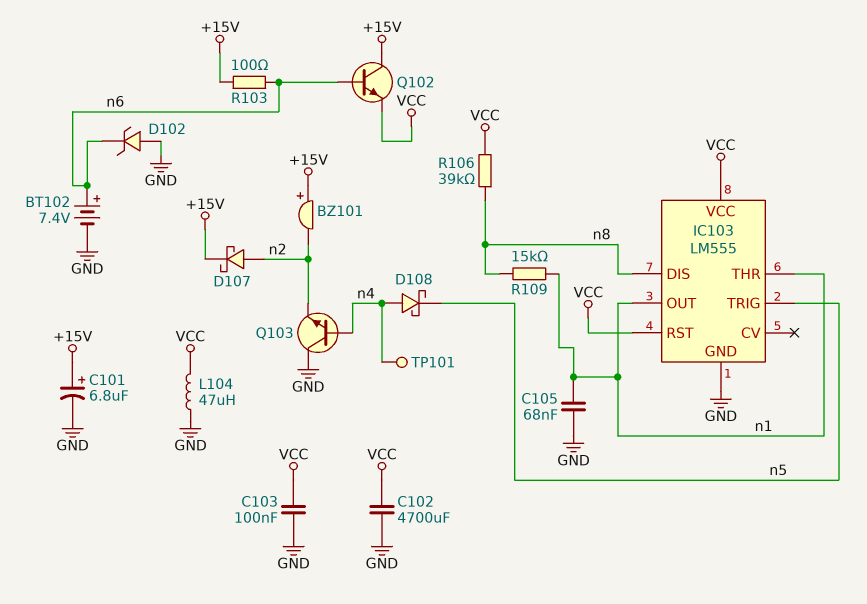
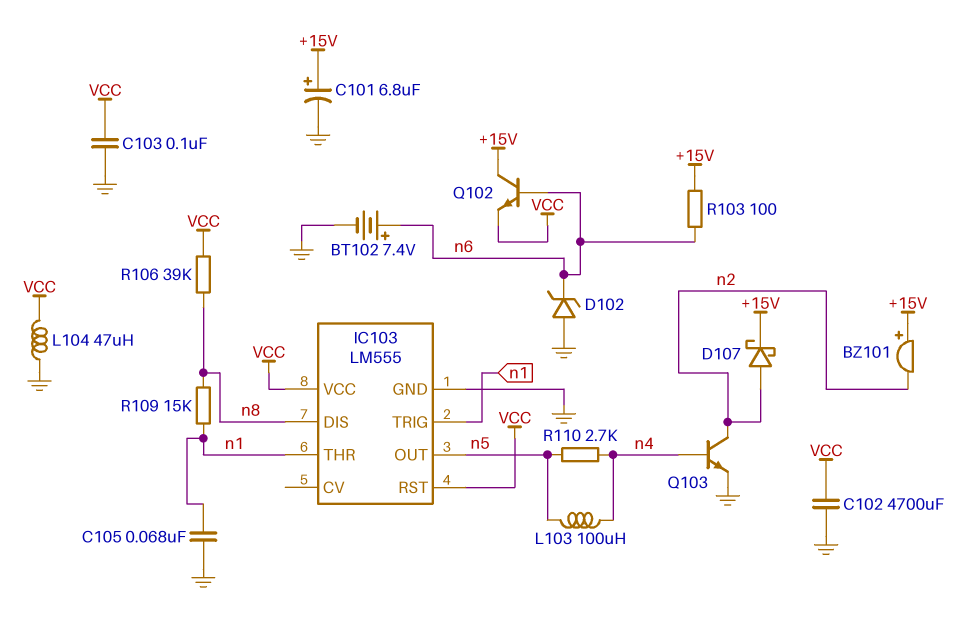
D108: schottky (A n4, K n5) -> none
IC103 pin OUT: n1 -> n5
IC103 pin TRIG: n5 -> n1
L103: none -> 100uH (n4, n5)
Q103: NPN (B n4, C GND, E n2) -> NPN (B n4, C n2, E GND)
R110: none -> 2.7k (n4, n5)
TP101: test point (n4) -> none

